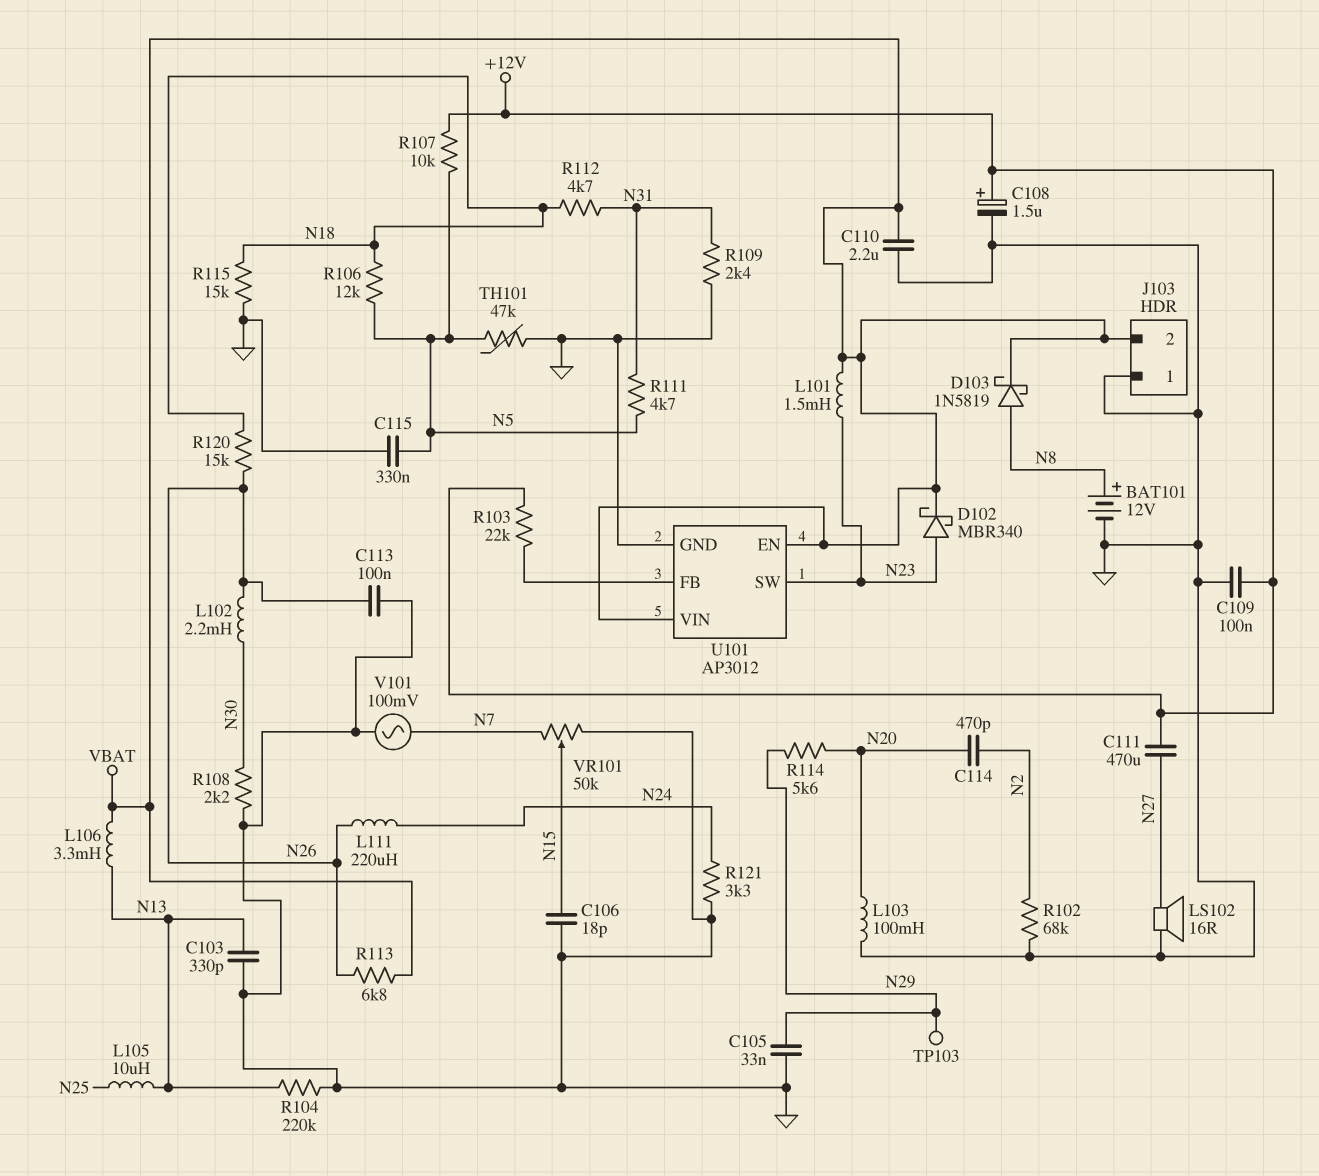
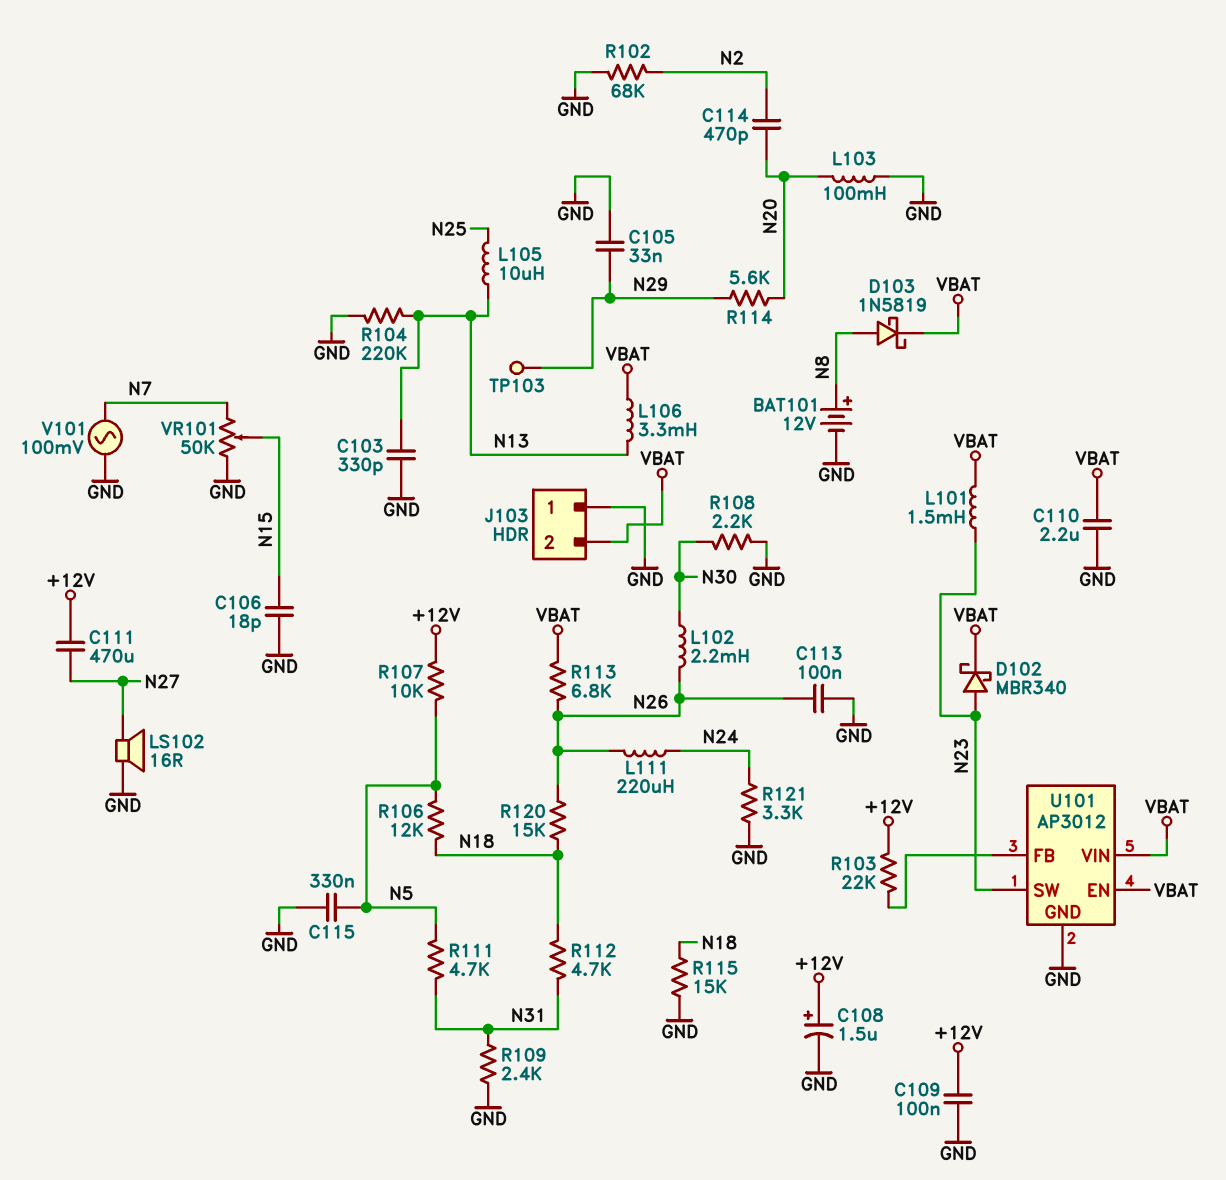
TH101: 47k (GND, N5) -> none

